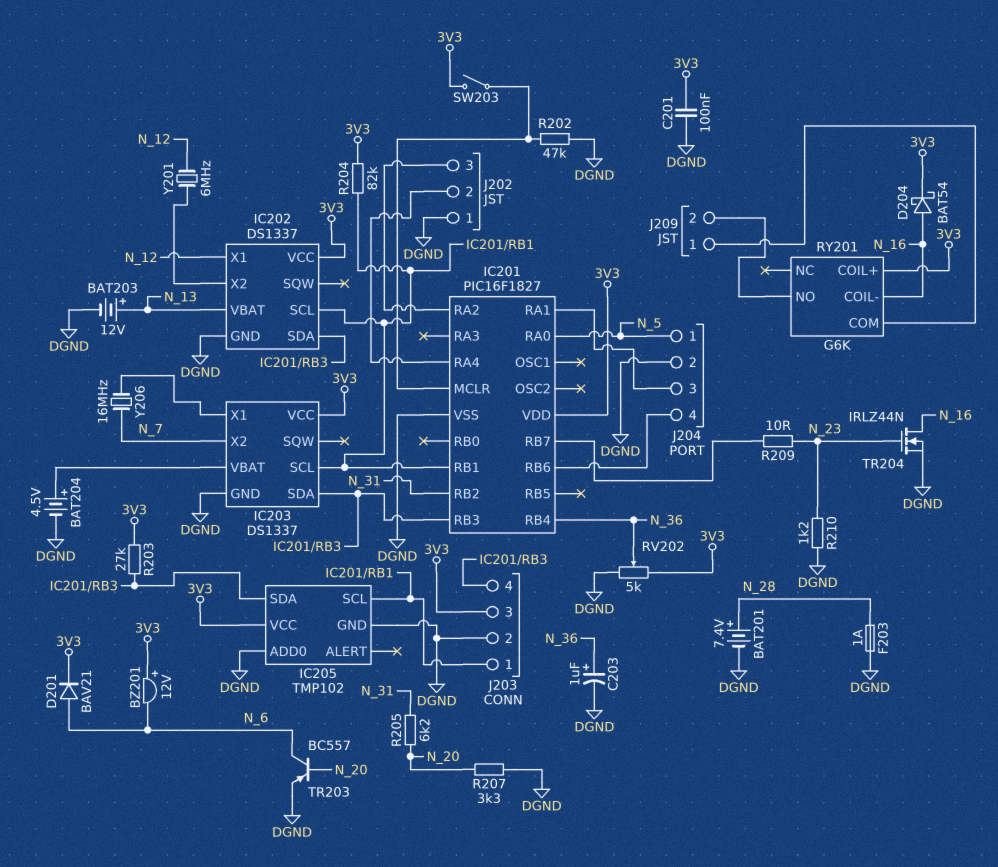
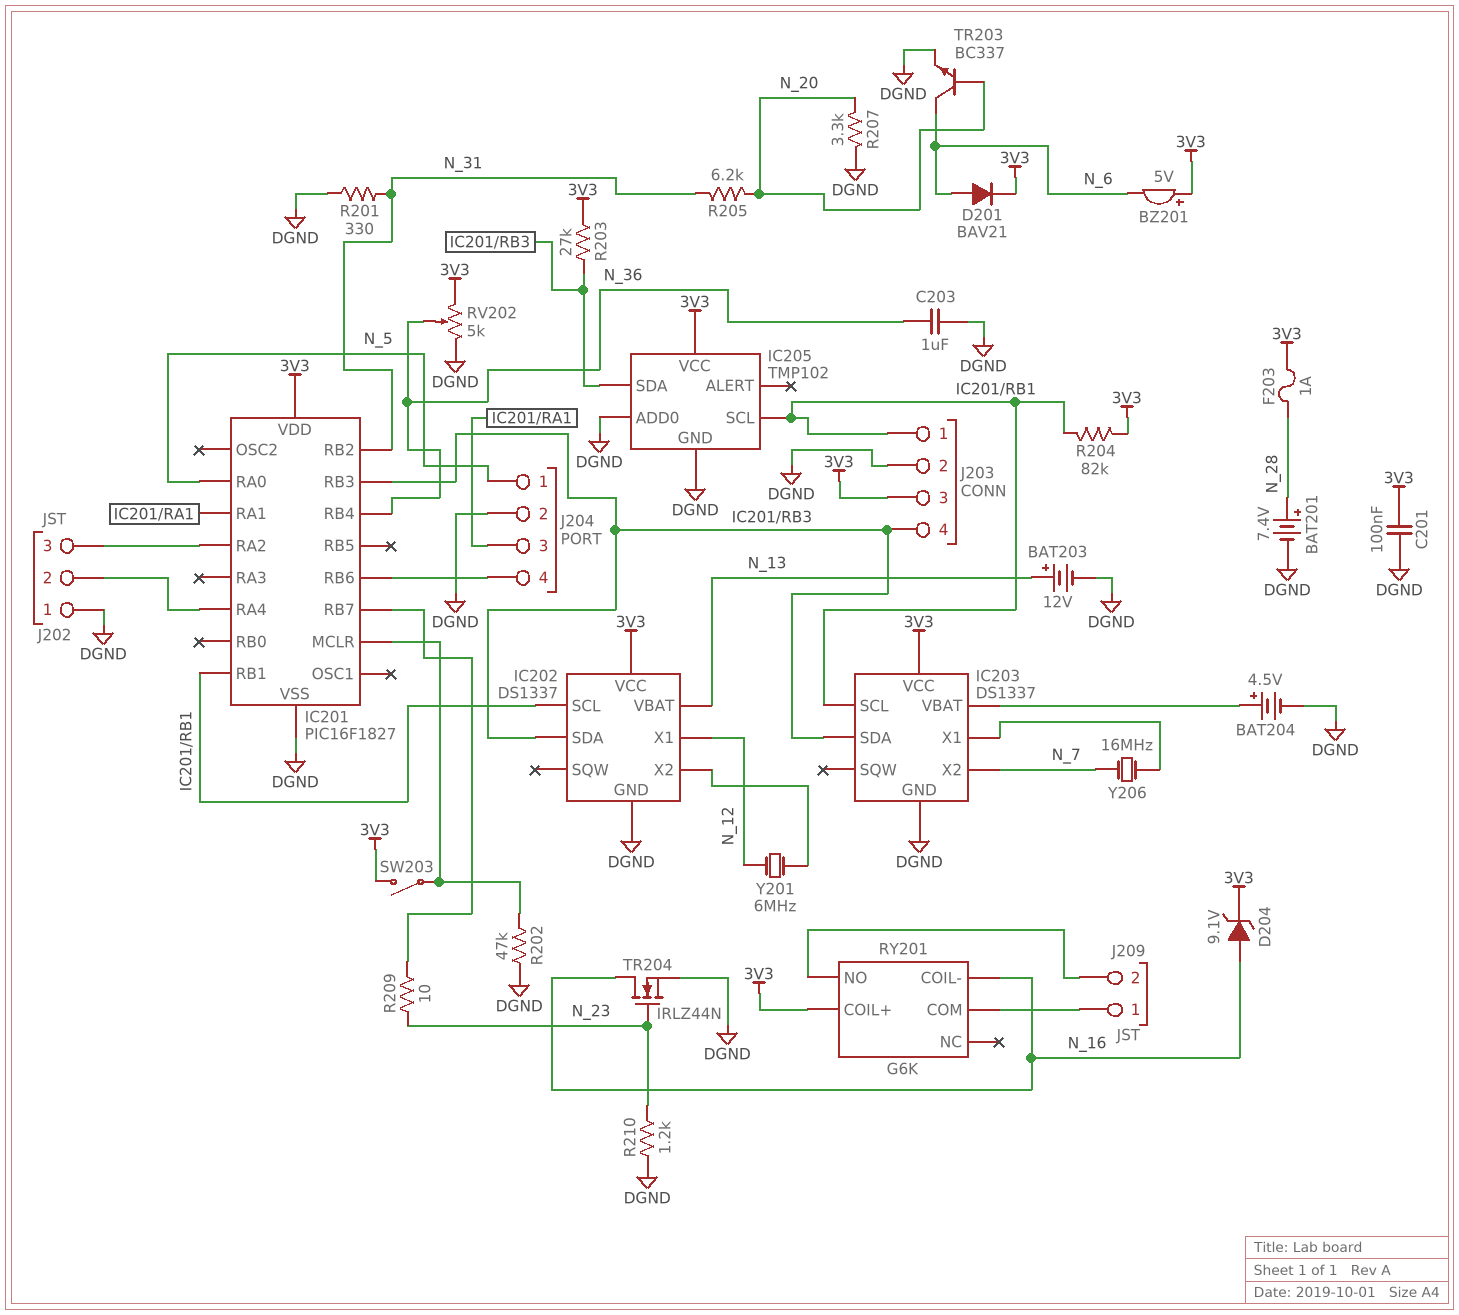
BZ201: buzzer 12V (plus 3V3, minus N_6) -> buzzer 5V (plus 3V3, minus N_6)
C203: 1uF (plus N_36, minus DGND) -> 1uF (DGND, N_36)
D204: schottky BAT54 (A N_16, K 3V3) -> zener 9.1V (A N_16, K 3V3)
F203: 1A (DGND, N_28) -> 1A (3V3, N_28)
R201: none -> 330 (DGND, N_31)
TR203: PNP BC557 (B N_20, C N_6, E DGND) -> NPN BC337 (B N_20, C N_6, E DGND)

